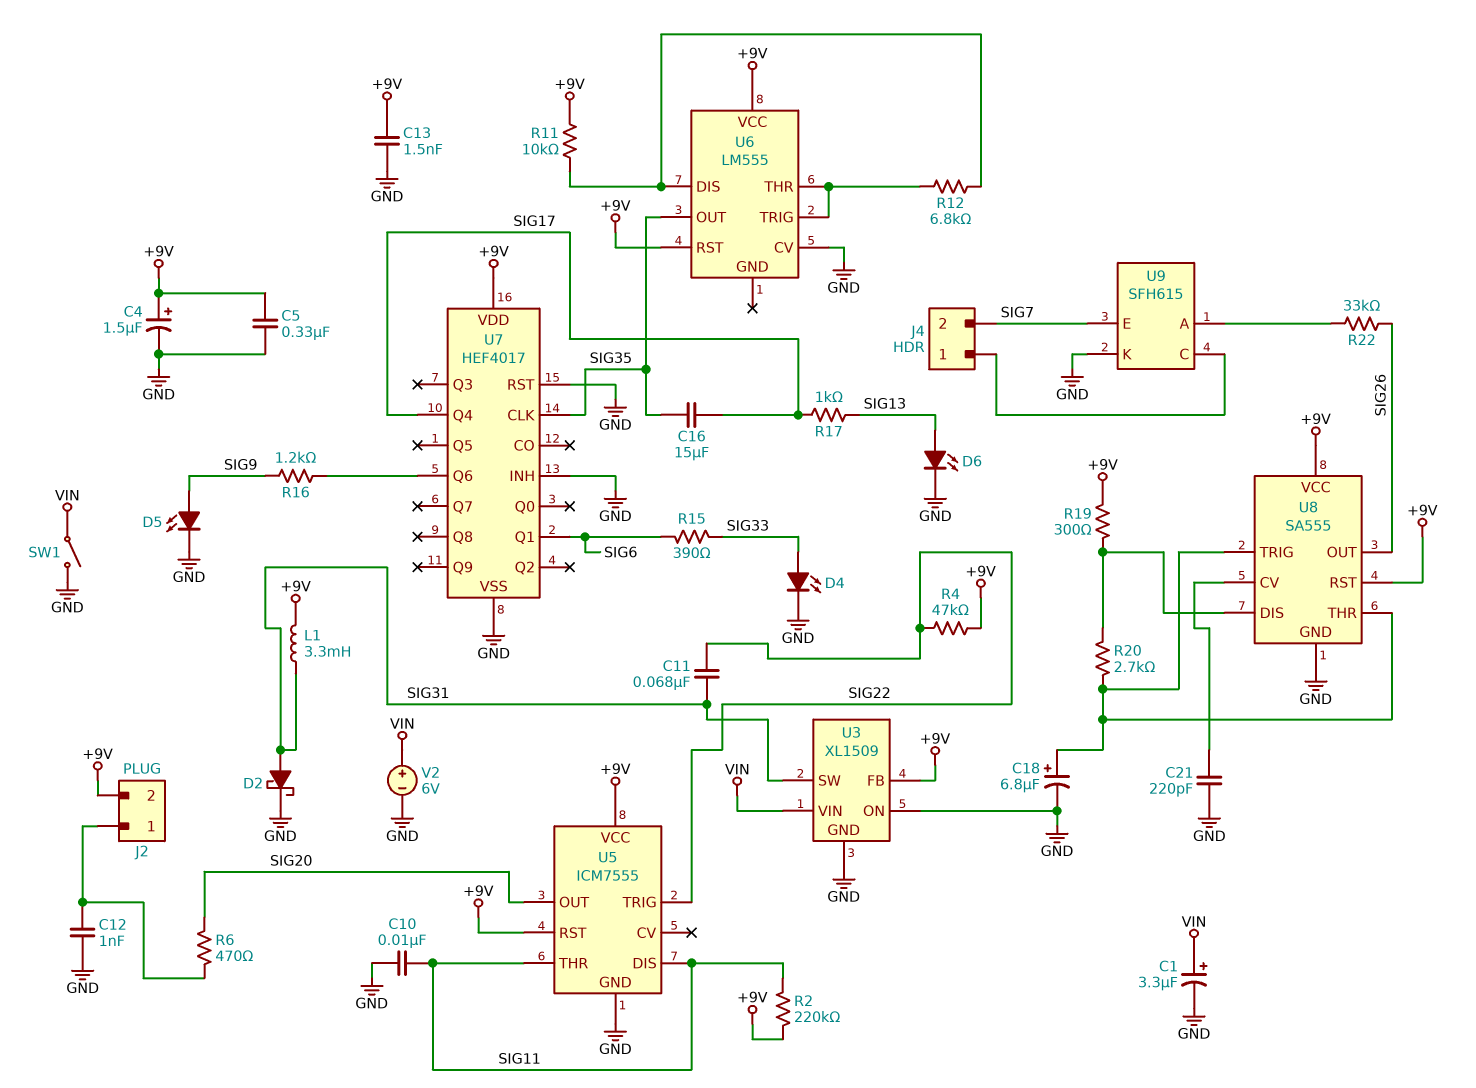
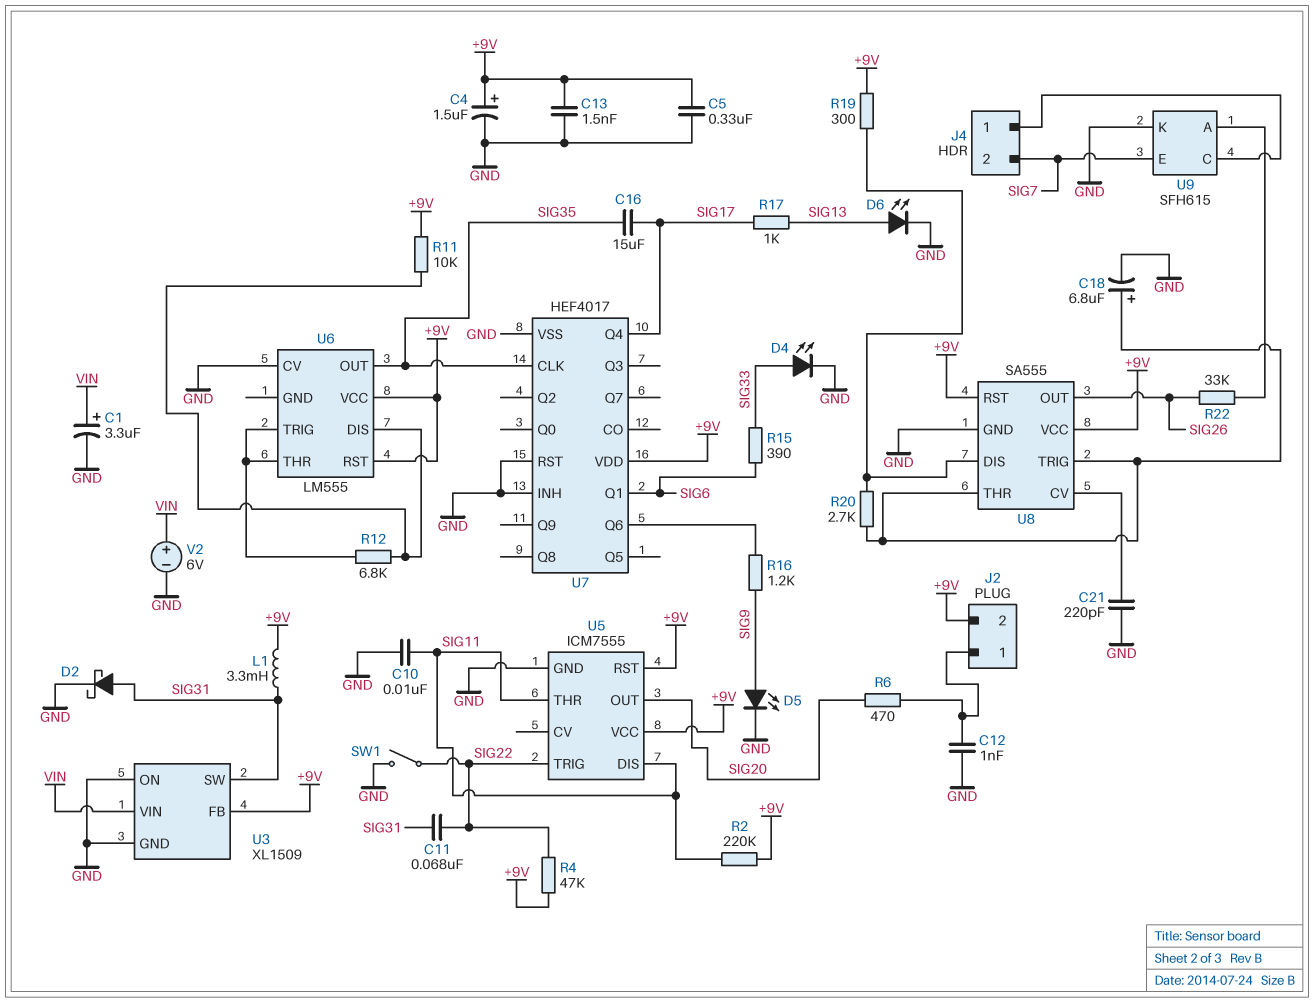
SW1: switch (GND, VIN) -> switch (GND, SIG22)

